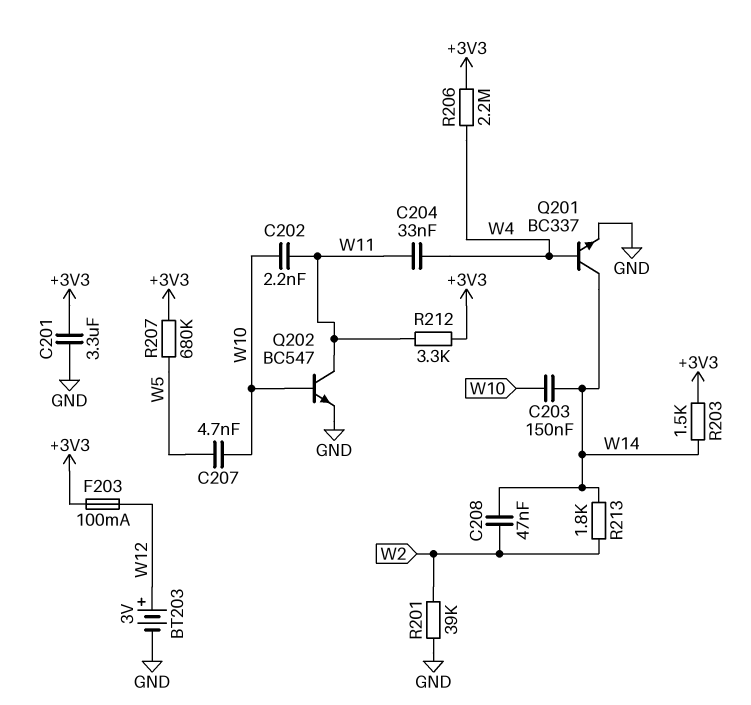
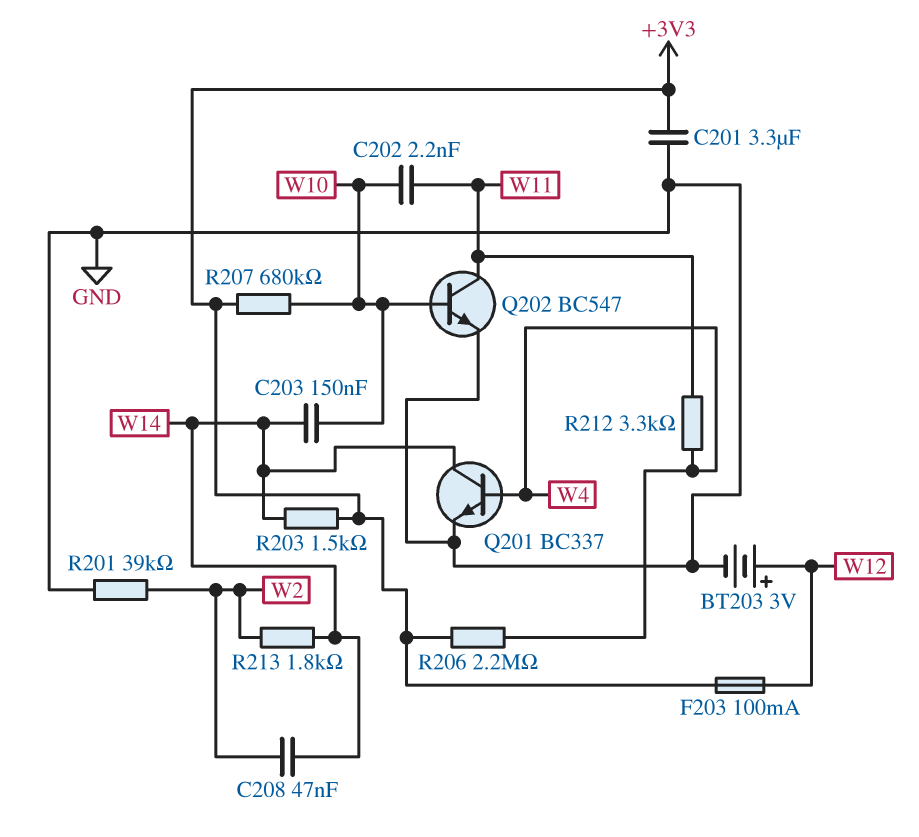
C204: 33nF (W4, W11) -> none
C207: 4.7nF (W5, W10) -> none
R207: 680k (+3V3, W5) -> 680k (+3V3, W10)
R212: 3.3k (+3V3, W11) -> 3.3k (W4, W11)

